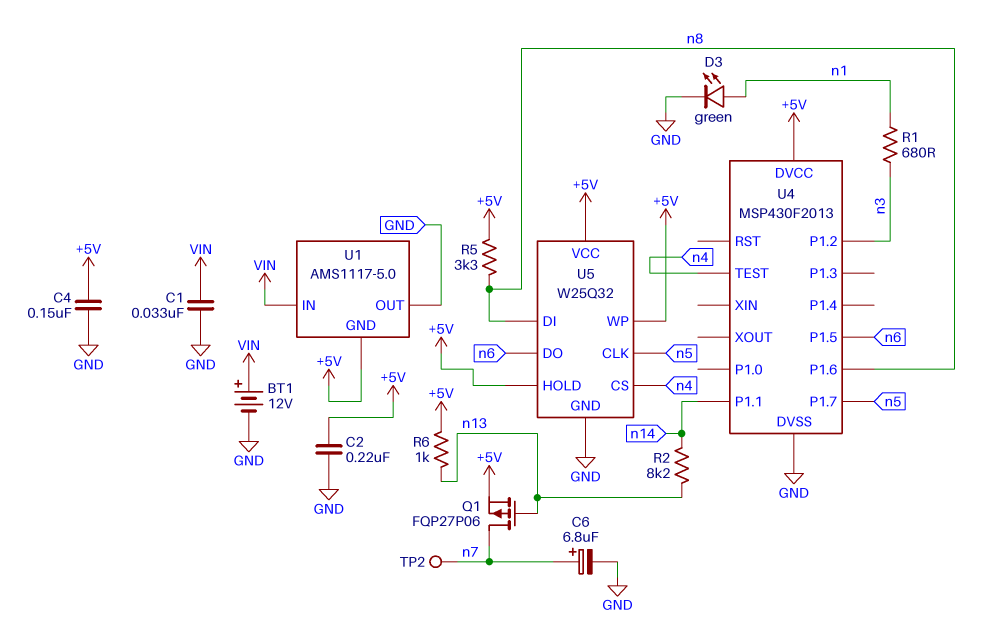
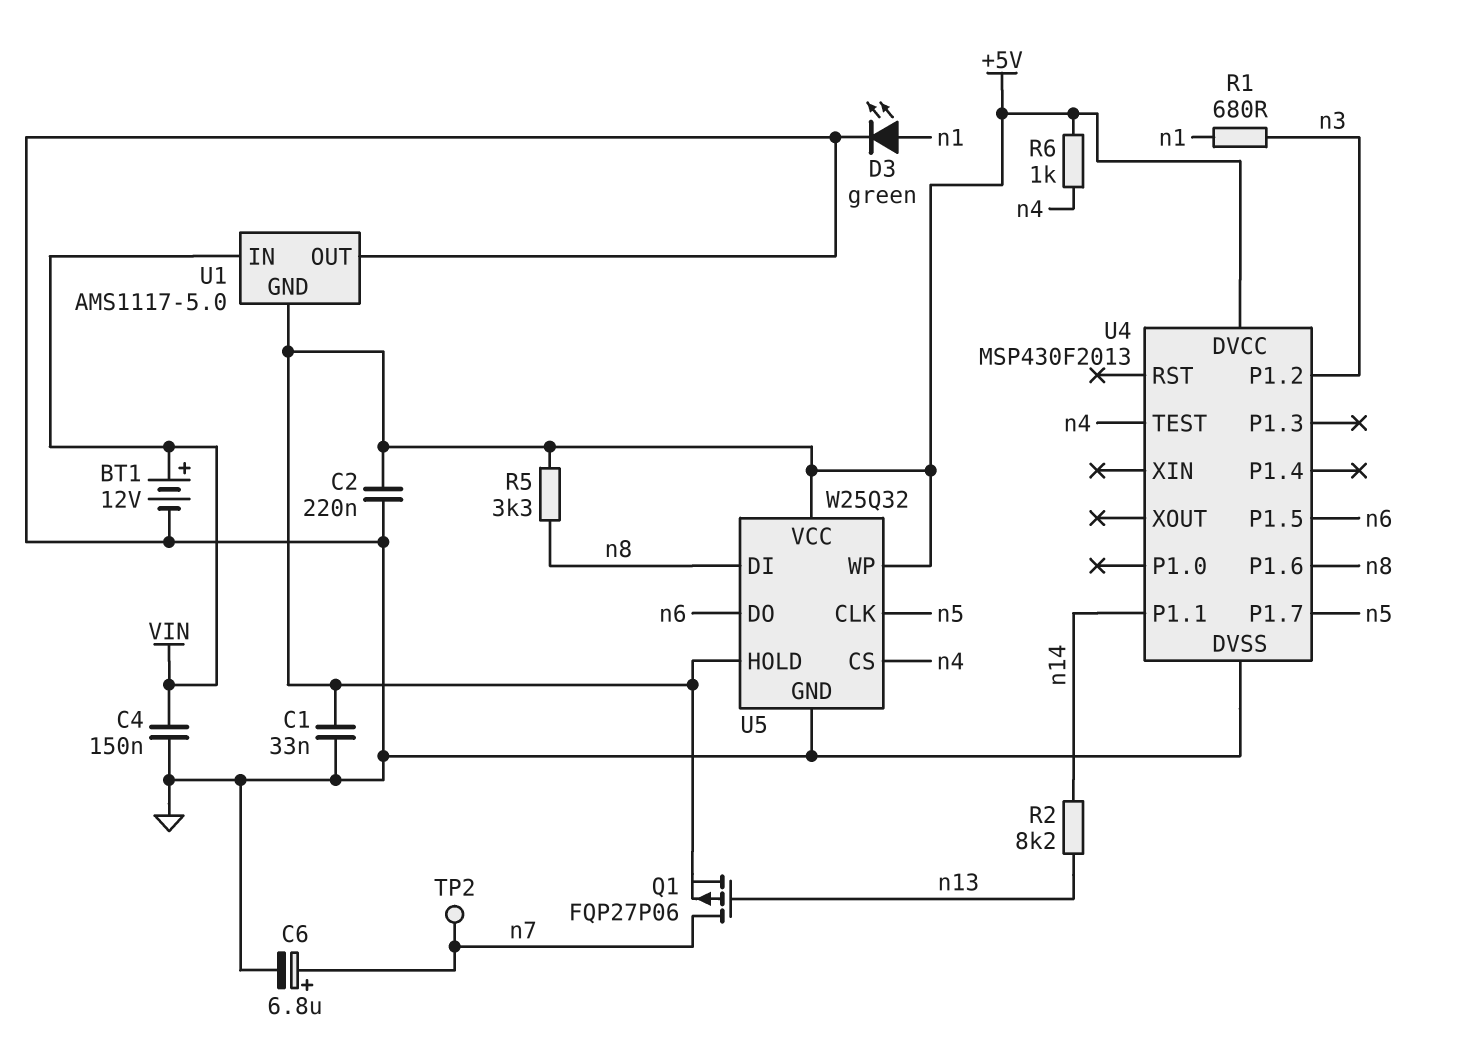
C1: 33nF (GND, VIN) -> 33nF (+5V, GND)
C4: 150nF (+5V, GND) -> 150nF (GND, VIN)
R6: 1k (+5V, n13) -> 1k (+5V, n4)

